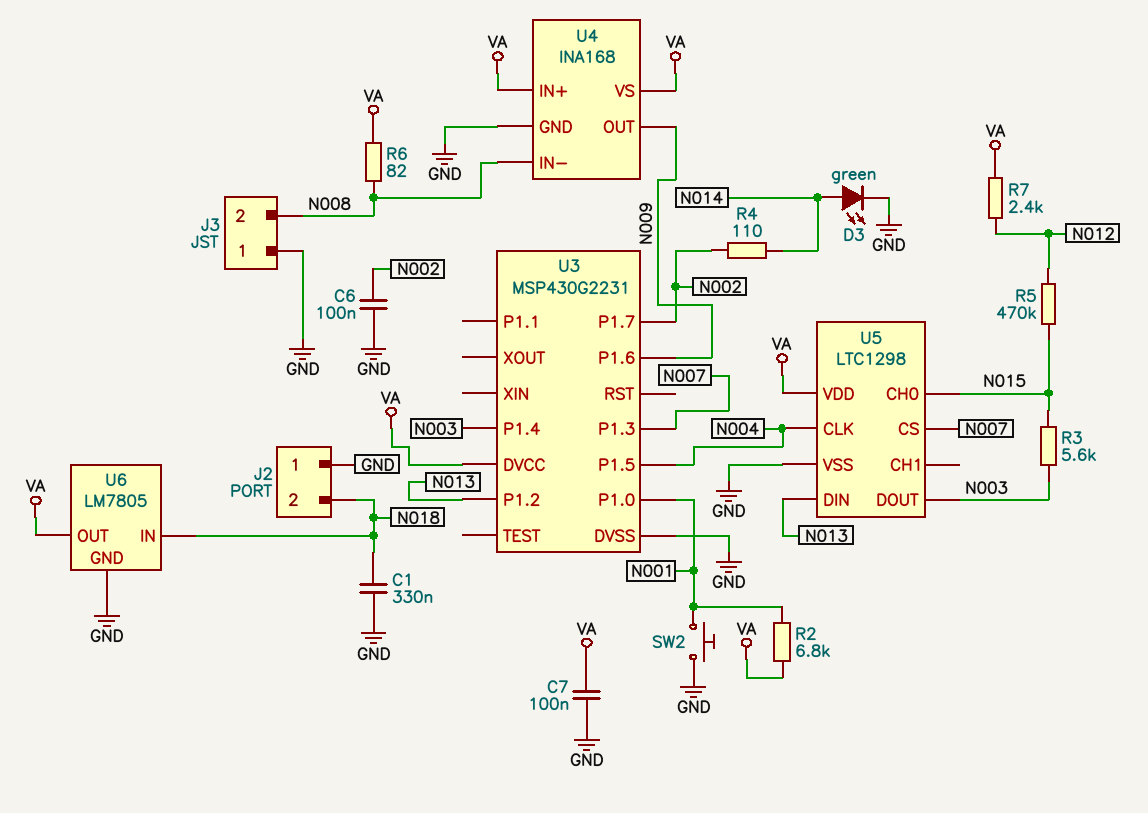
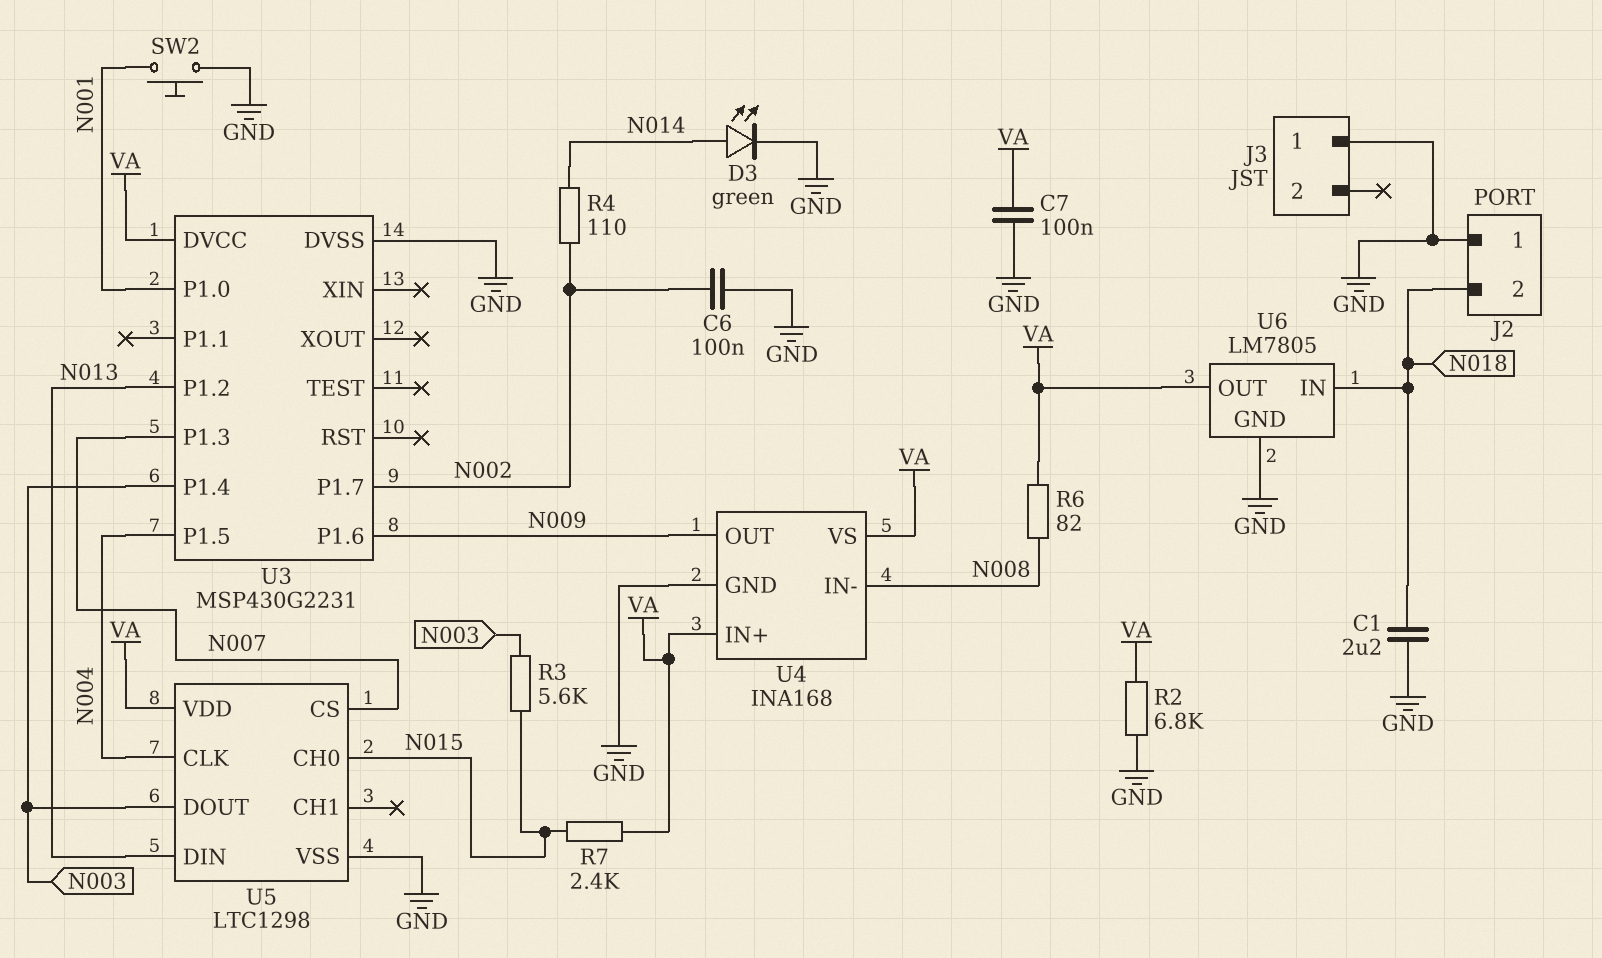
C1: 330nF (GND, N018) -> 2.2uF (GND, N018)
J3 pin 2: N008 -> none
R2: 6.8k (N001, VA) -> 6.8k (GND, VA)
R5: 470k (N012, N015) -> none
R7: 2.4k (N012, VA) -> 2.4k (N015, VA)

